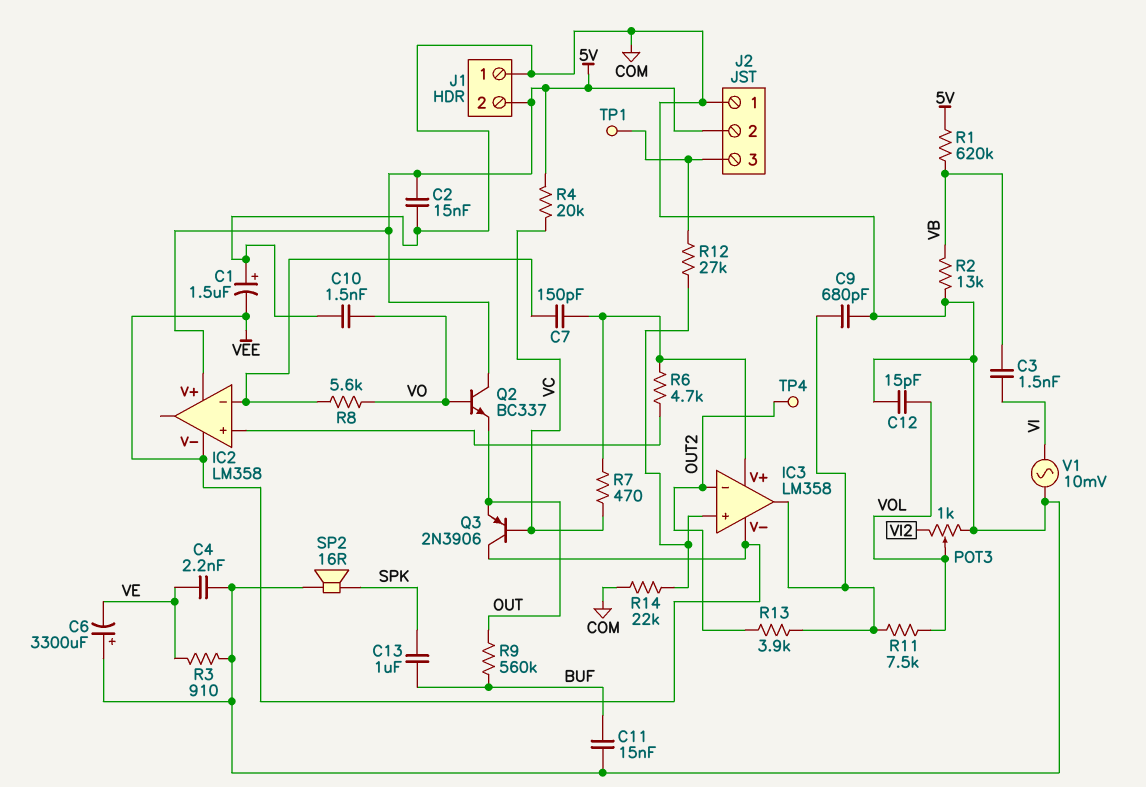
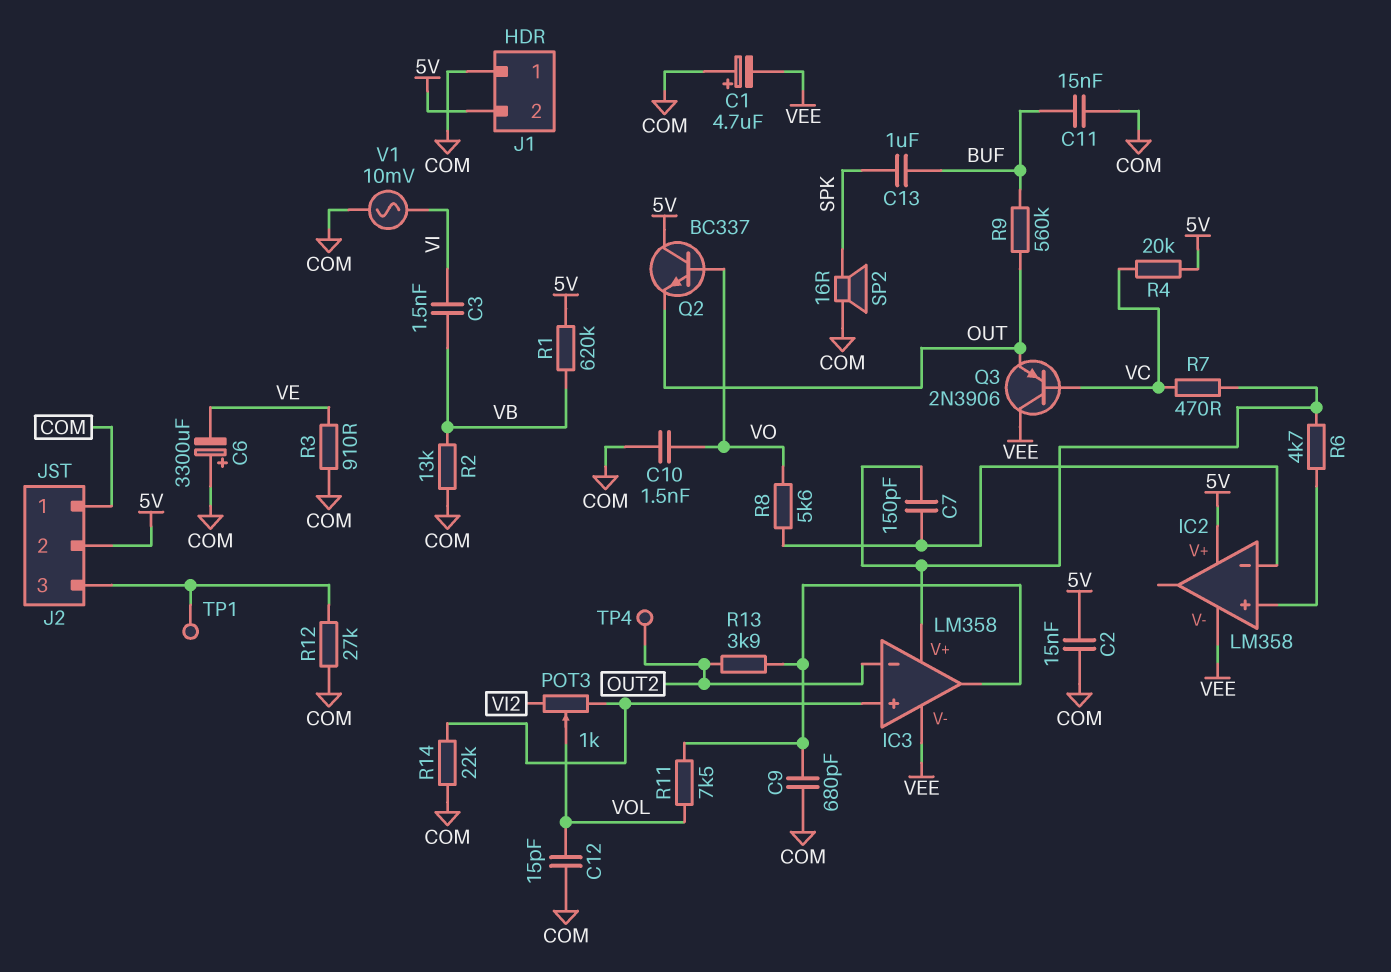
C1: 1.5uF (plus COM, minus VEE) -> 4.7uF (plus COM, minus VEE)
C4: 2.2nF (COM, VE) -> none
POT3: 1k (COM, VI2, wiper VOL) -> 1k (IC3/in+, VI2, wiper VOL)
R12: 27k (IC3/in+, J2/3) -> 27k (COM, J2/3)

